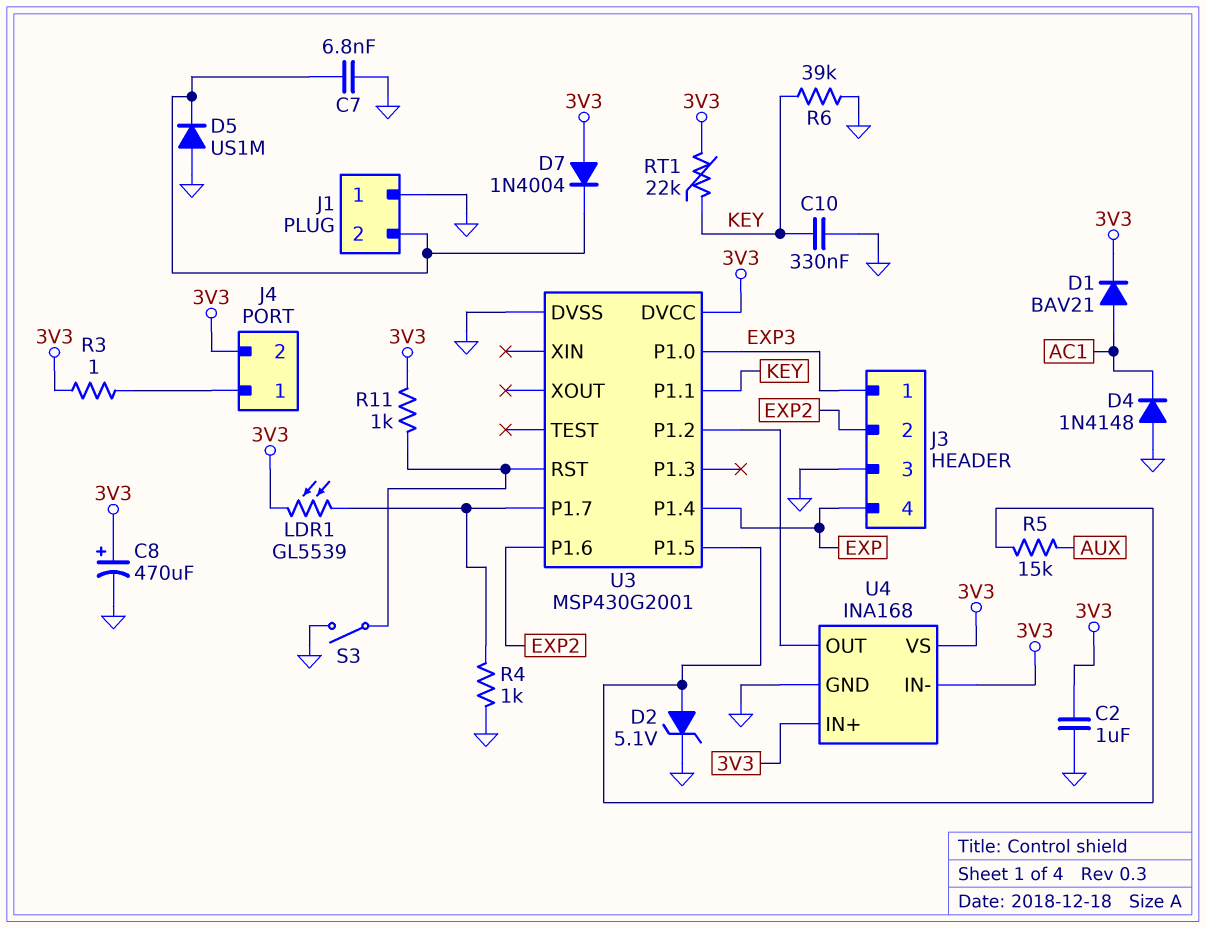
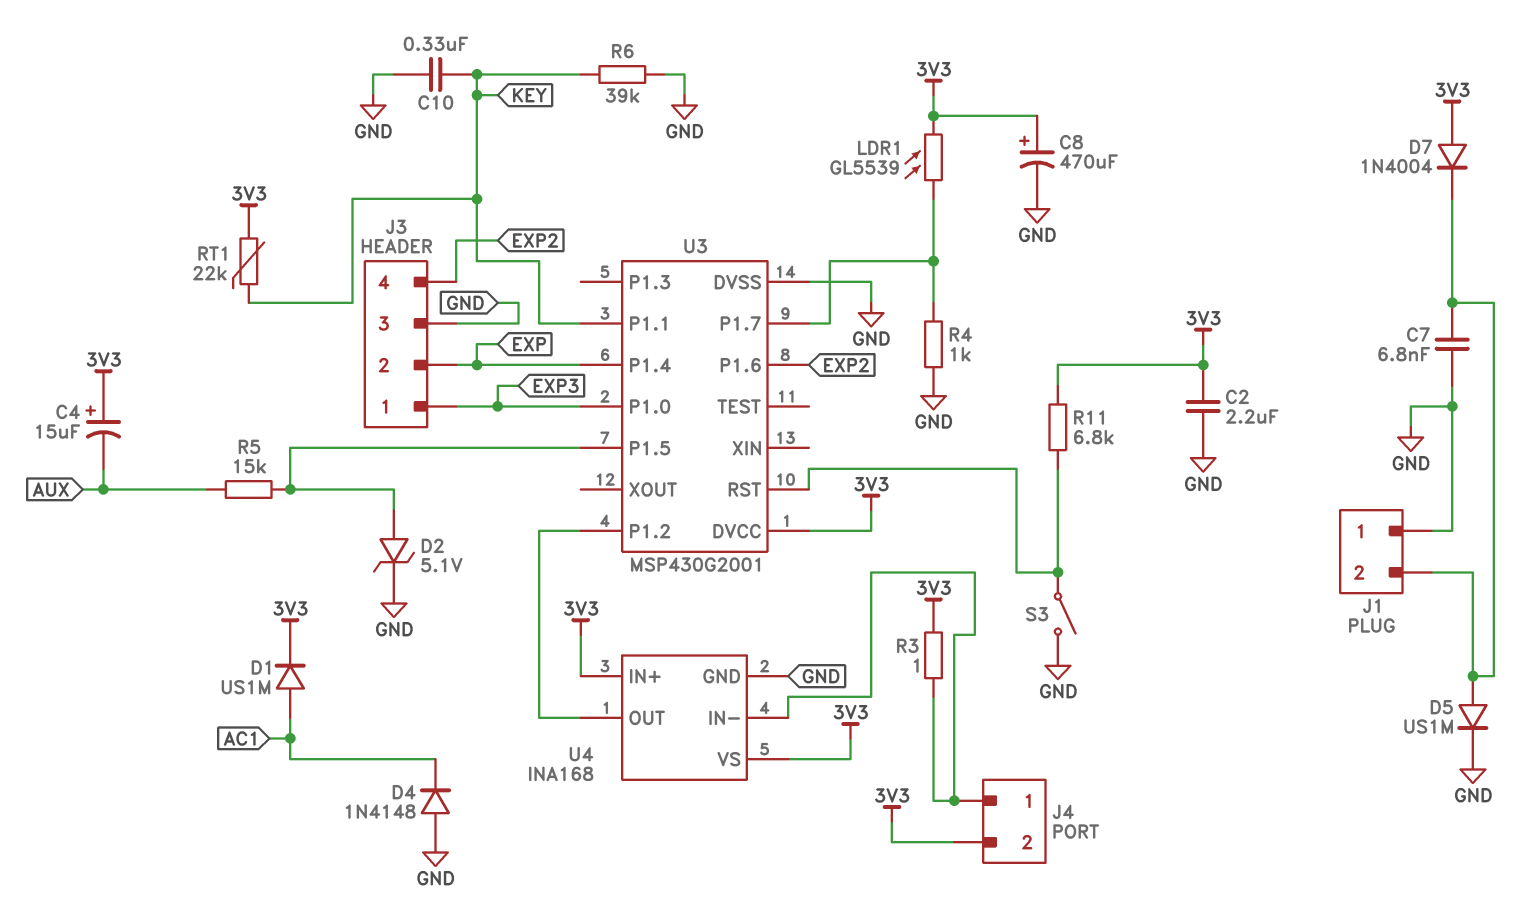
C2: 1uF (3V3, GND) -> 2.2uF (3V3, GND)
C4: none -> 15uF (plus 3V3, minus AUX)
D1: diode BAV21 (A AC1, K 3V3) -> diode US1M (A AC1, K 3V3)
D5: diode US1M (A GND, K J1/2) -> diode US1M (A J1/2, K GND)
J3 pin 2: EXP2 -> EXP
J3 pin 4: EXP -> EXP2
R11: 1k (3V3, U3/RST) -> 6.8k (3V3, U3/RST)
U4 pin IN-: 3V3 -> J4/1

